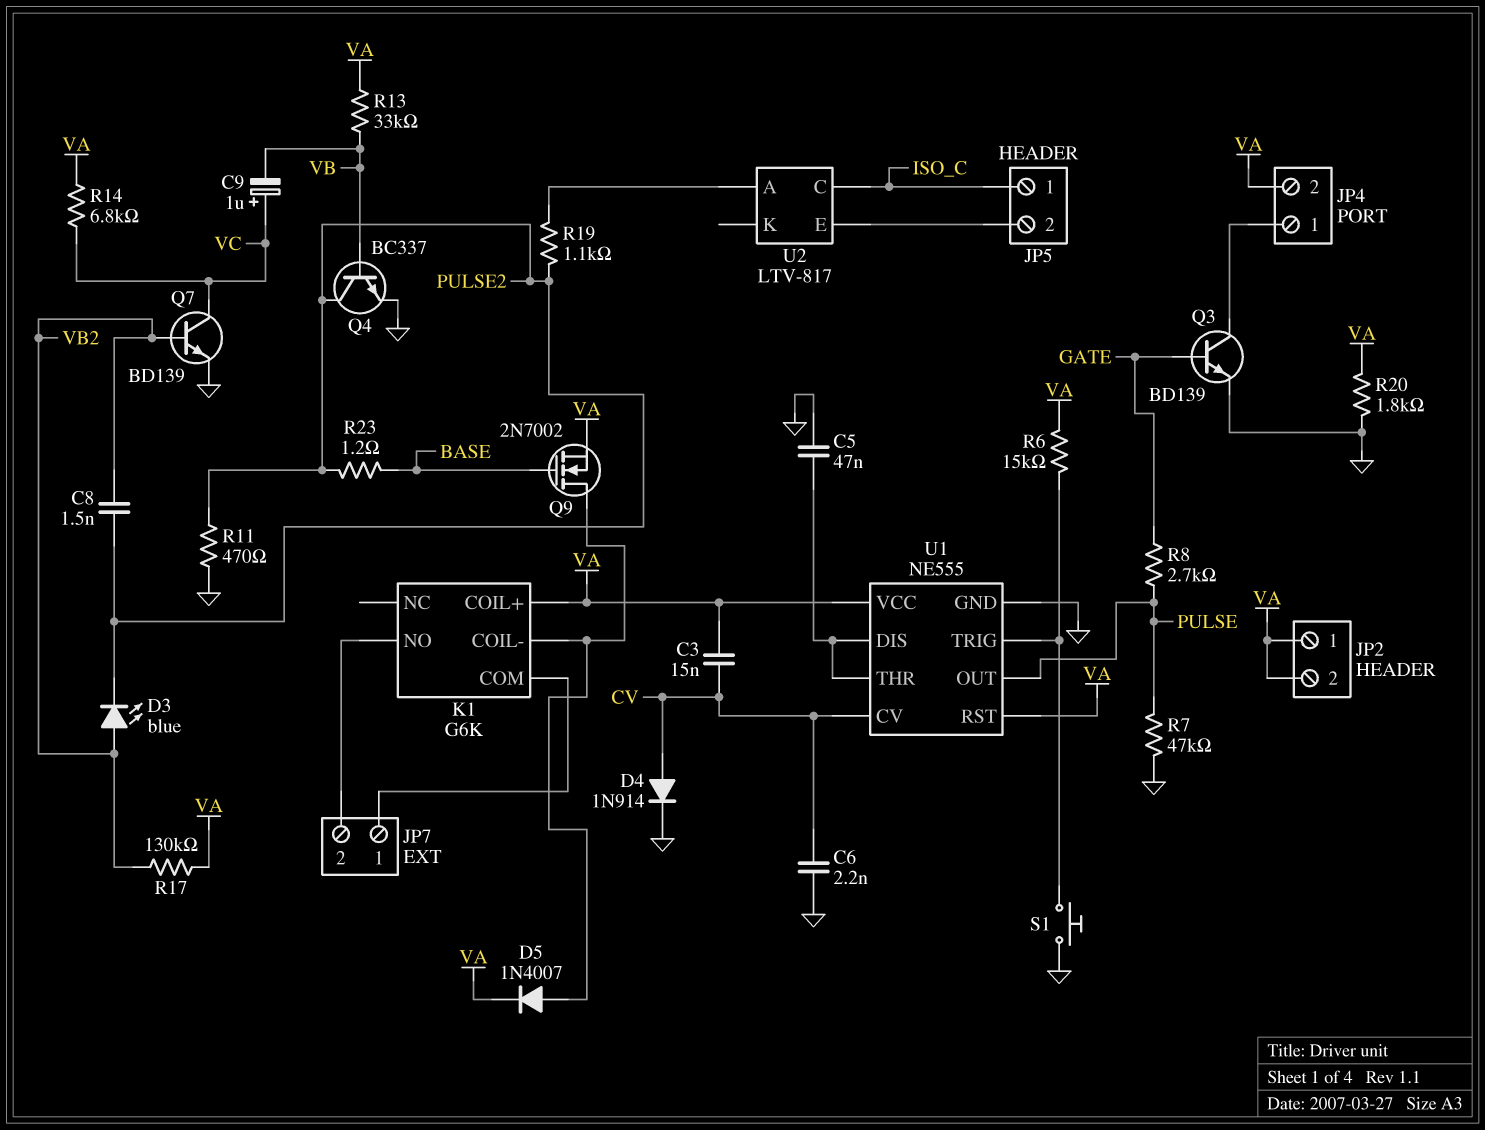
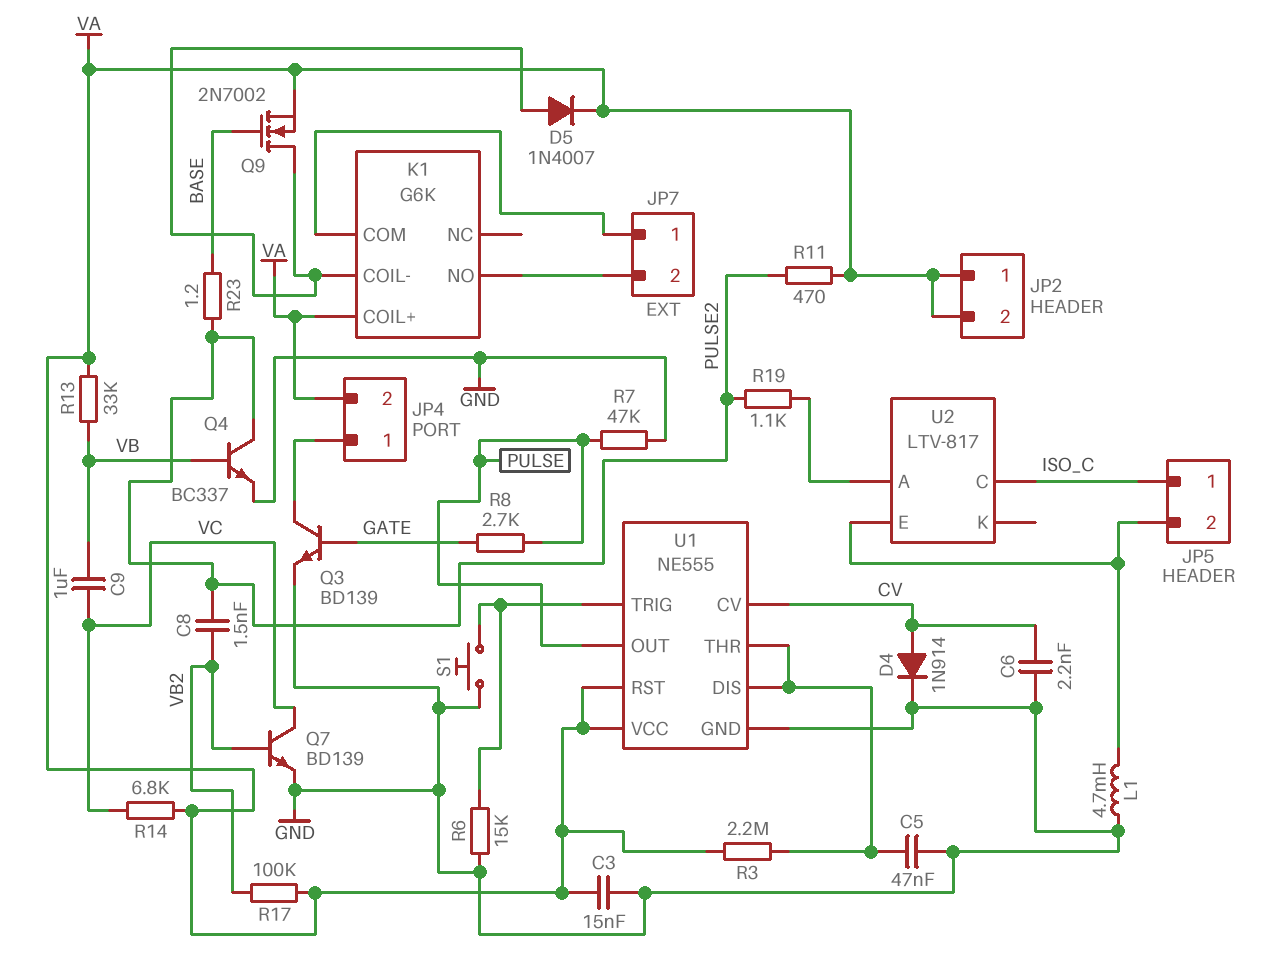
C3: 15nF (CV, VA) -> 15nF (GND, VA)
C9: 1uF (plus VC, minus VB) -> 1uF (VB, VC)
D3: LED blue (A VB2, K PULSE2) -> none
L1: none -> 4.7mH (GND, JP5/2)
R3: none -> 2.2M (U1/DIS, VA)
R6: 15k (U1/TRIG, VA) -> 15k (GND, U1/TRIG)
R11: 470 (GND, PULSE2) -> 470 (PULSE2, VA)
R17: 130k (VA, VB2) -> 100k (VA, VB2)
R20: 1.8k (GND, VA) -> none

